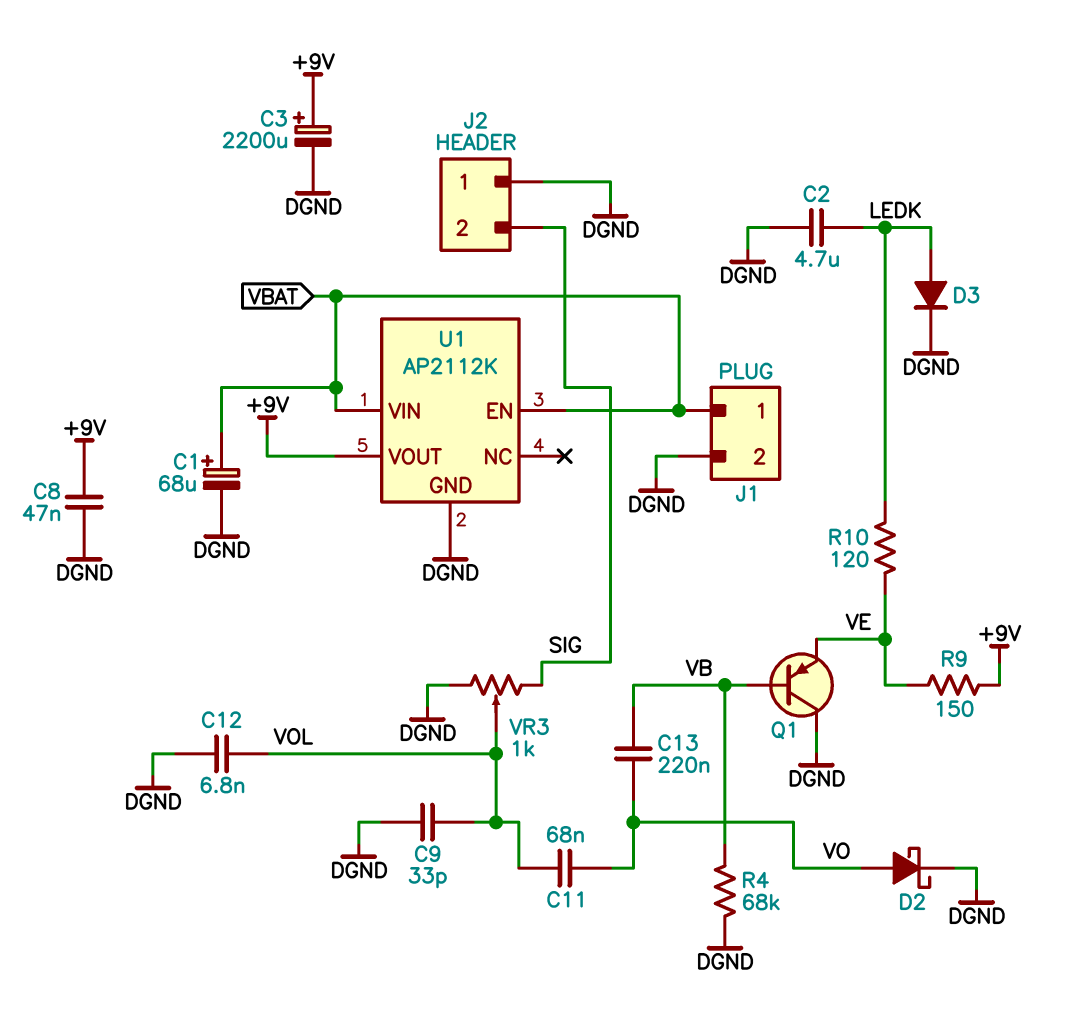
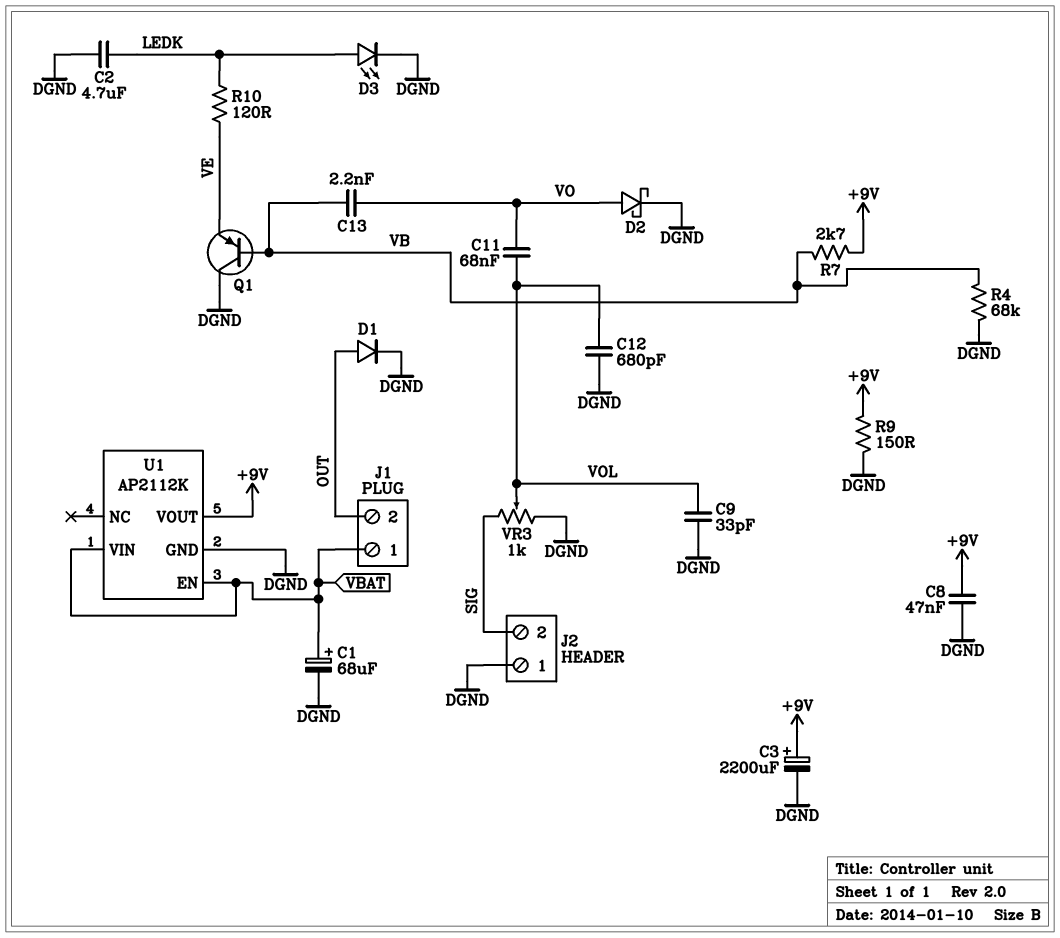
C12: 6.8nF (DGND, VOL) -> 680pF (DGND, VOL)
C13: 220nF (VB, VO) -> 2.2nF (VB, VO)
D1: none -> diode (A OUT, K DGND)
D3: diode (A LEDK, K DGND) -> LED (A LEDK, K DGND)
J1 pin 2: DGND -> OUT
R7: none -> 2.7k (+9V, VB)
R9: 150 (+9V, VE) -> 150 (+9V, DGND)

